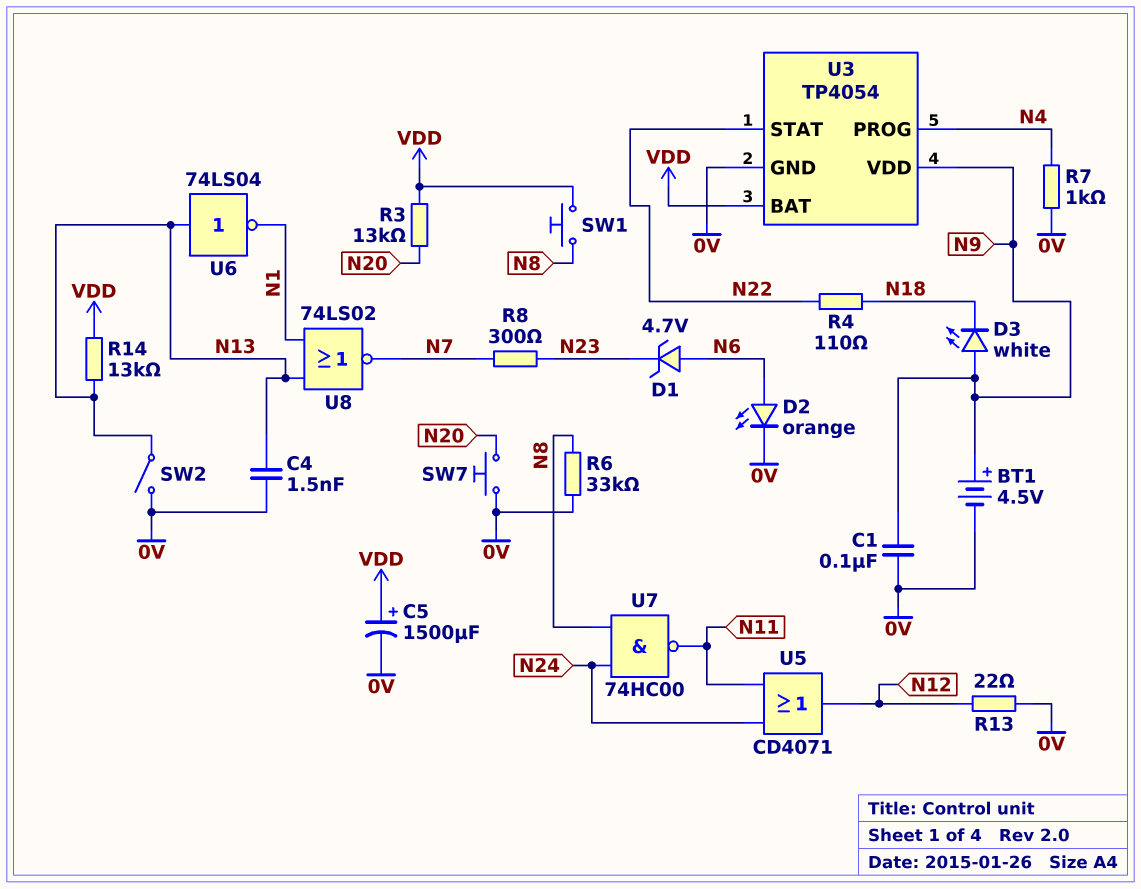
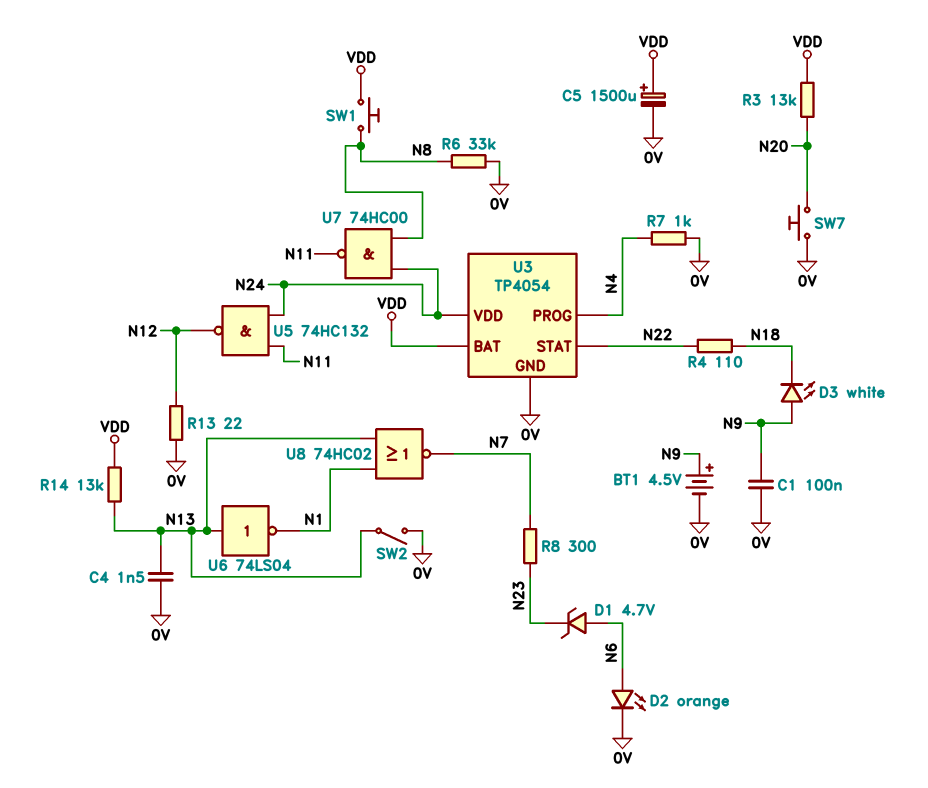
U3 pin VDD: N9 -> N24
U5: OR CD4071 (in N11, in N24, out N12) -> NAND 74HC132 (in N11, in N24, out N12)
U8: NOR 74LS02 (in N1, in N13, out N7) -> NOR 74HC02 (in N1, in N13, out N7)

